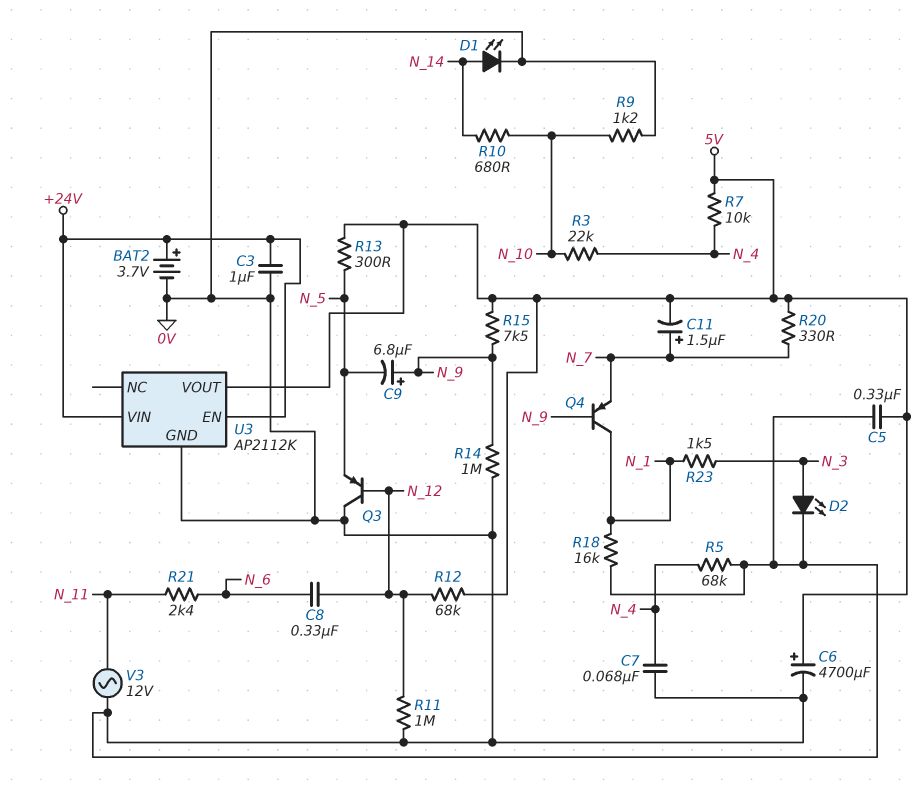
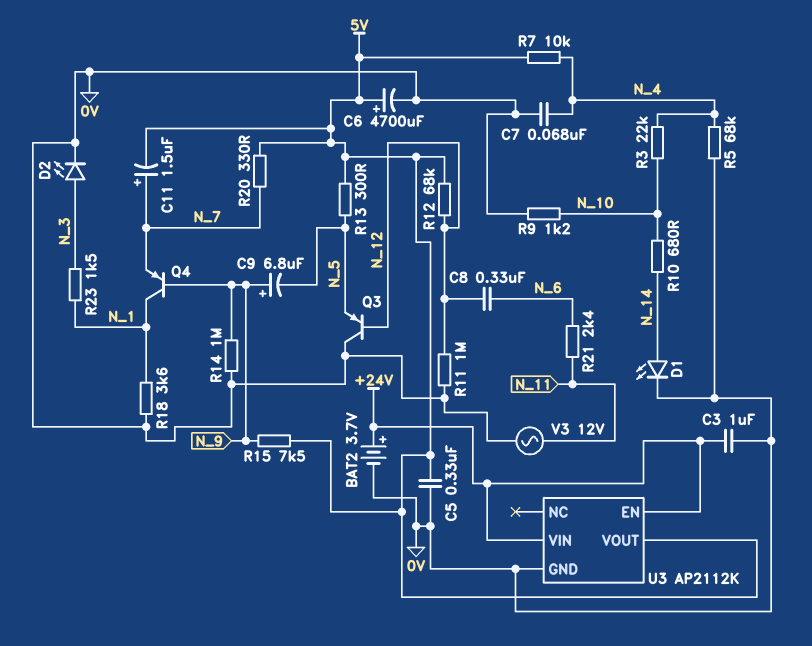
R18: 16k (0V, N_1) -> 3.6k (0V, N_1)

